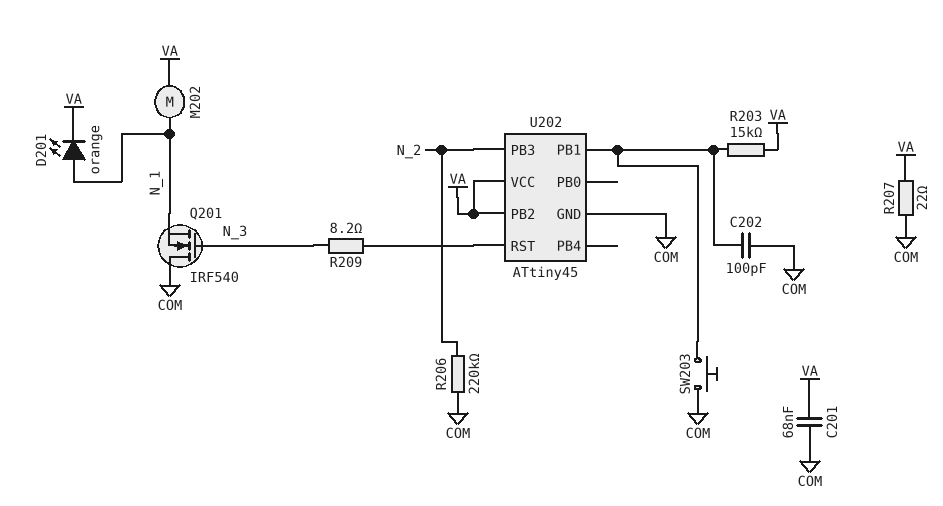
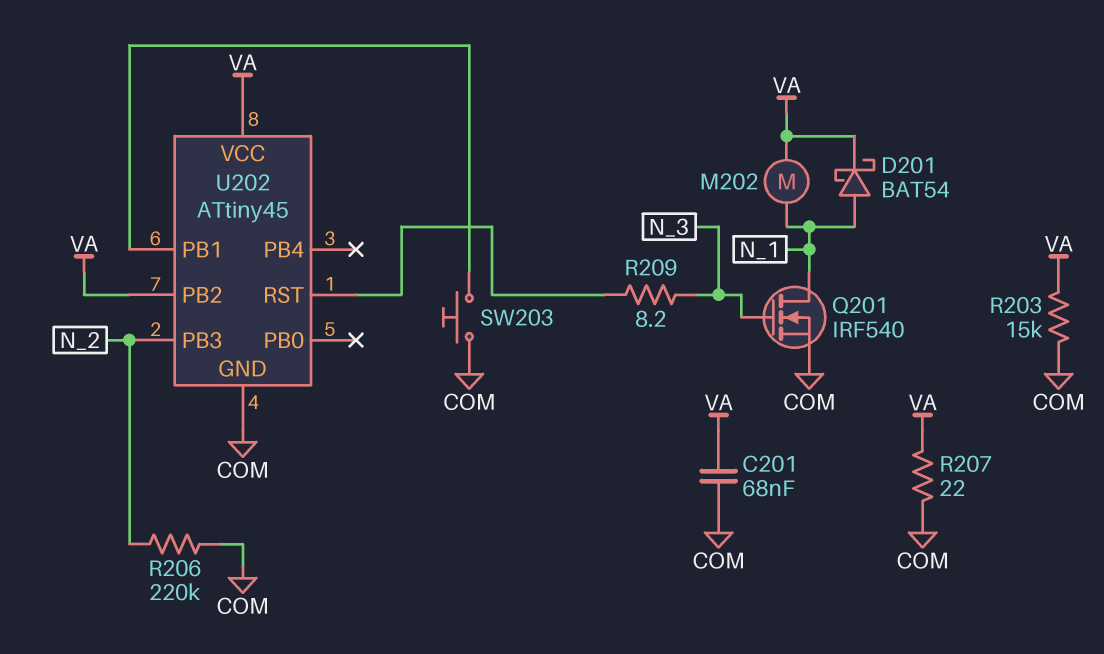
C202: 100pF (COM, U202/PB1) -> none
D201: LED orange (A N_1, K VA) -> schottky BAT54 (A N_1, K VA)
Q201: NMOS IRF540 (G N_3, D COM, S N_1) -> NMOS IRF540 (G N_3, D N_1, S COM)
R203: 15k (U202/PB1, VA) -> 15k (COM, VA)

